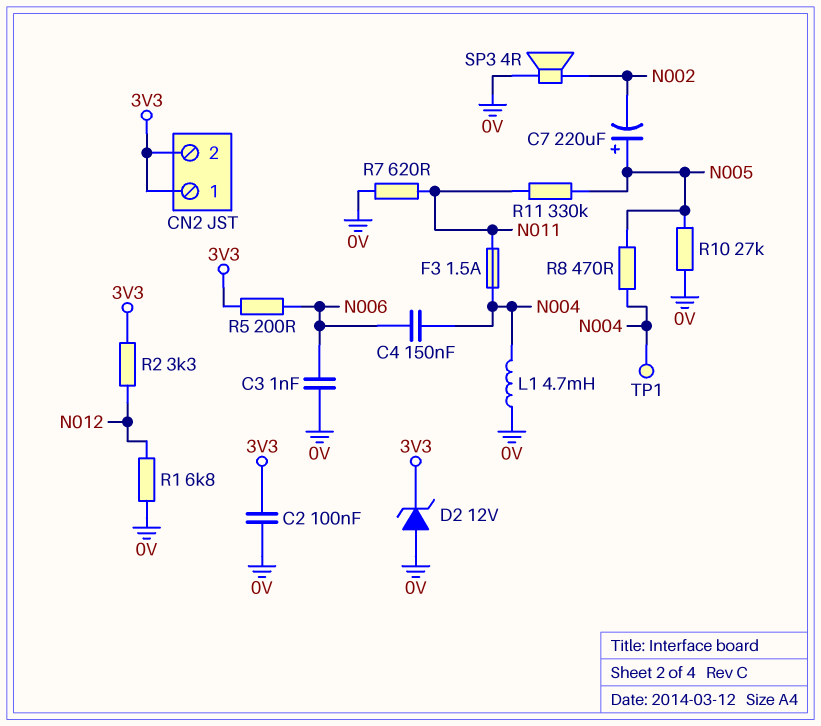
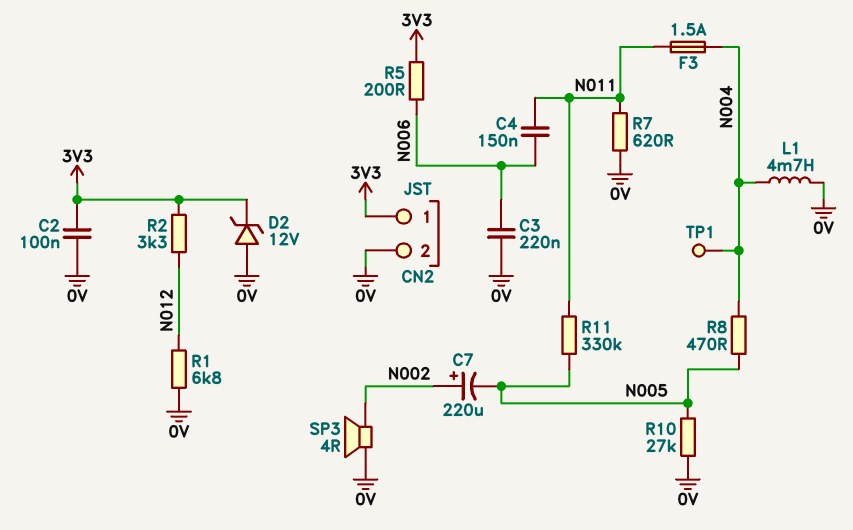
C3: 1nF (0V, N006) -> 220nF (0V, N006)
C4: 150nF (N004, N006) -> 150nF (N006, N011)
C7: 220uF (plus N005, minus N002) -> 220uF (plus N002, minus N005)
CN2 pin 2: 3V3 -> 0V

